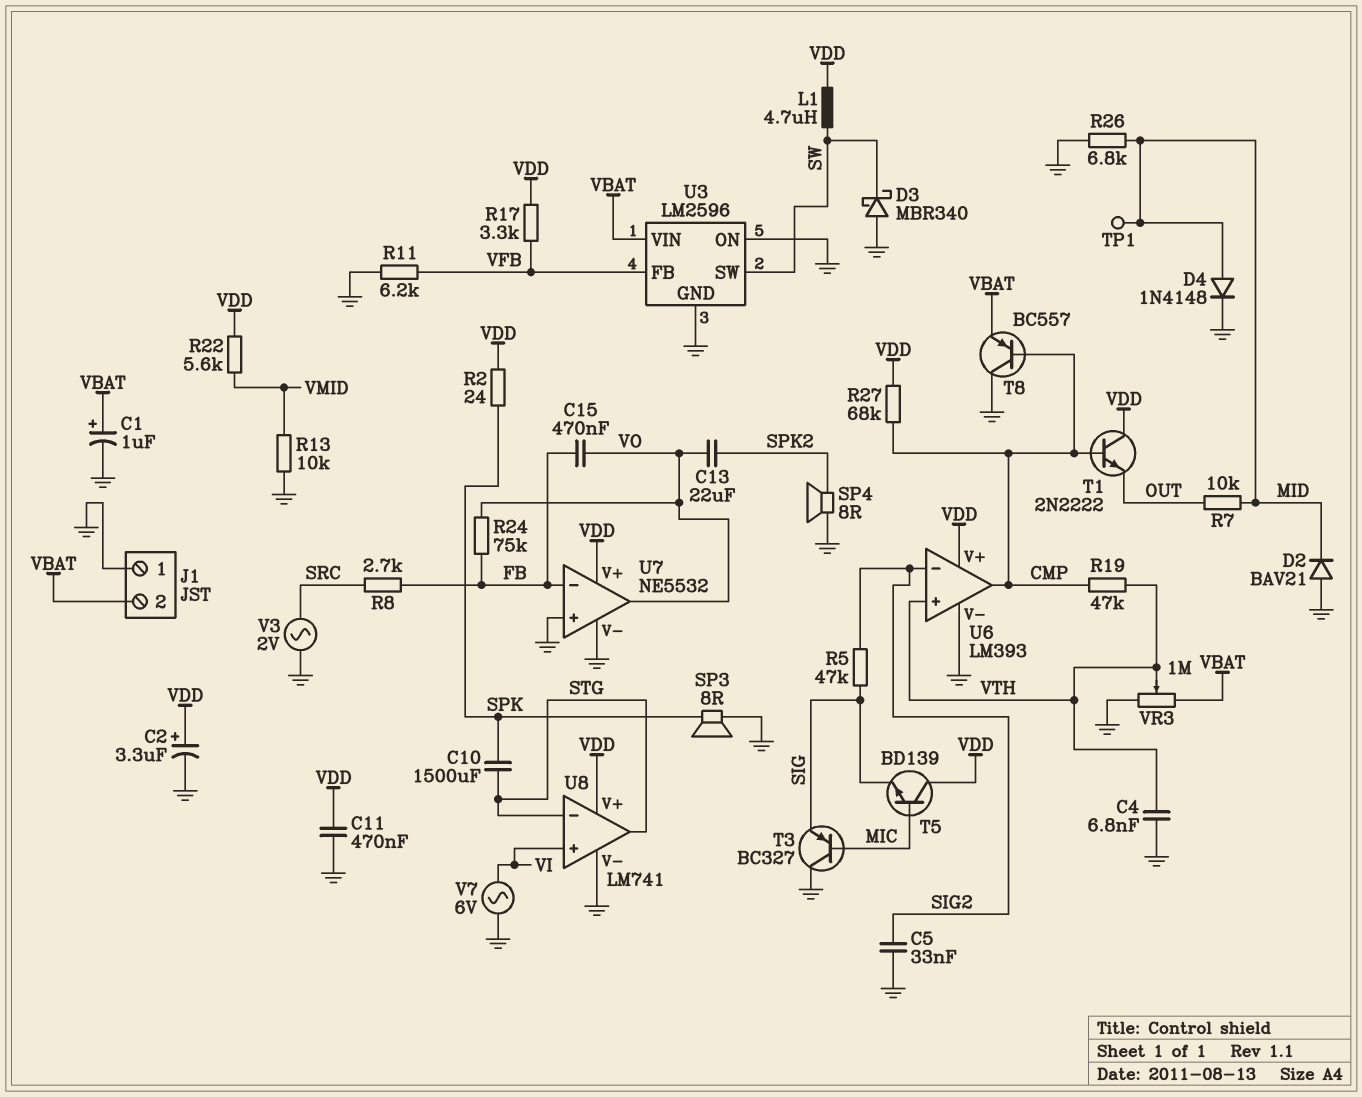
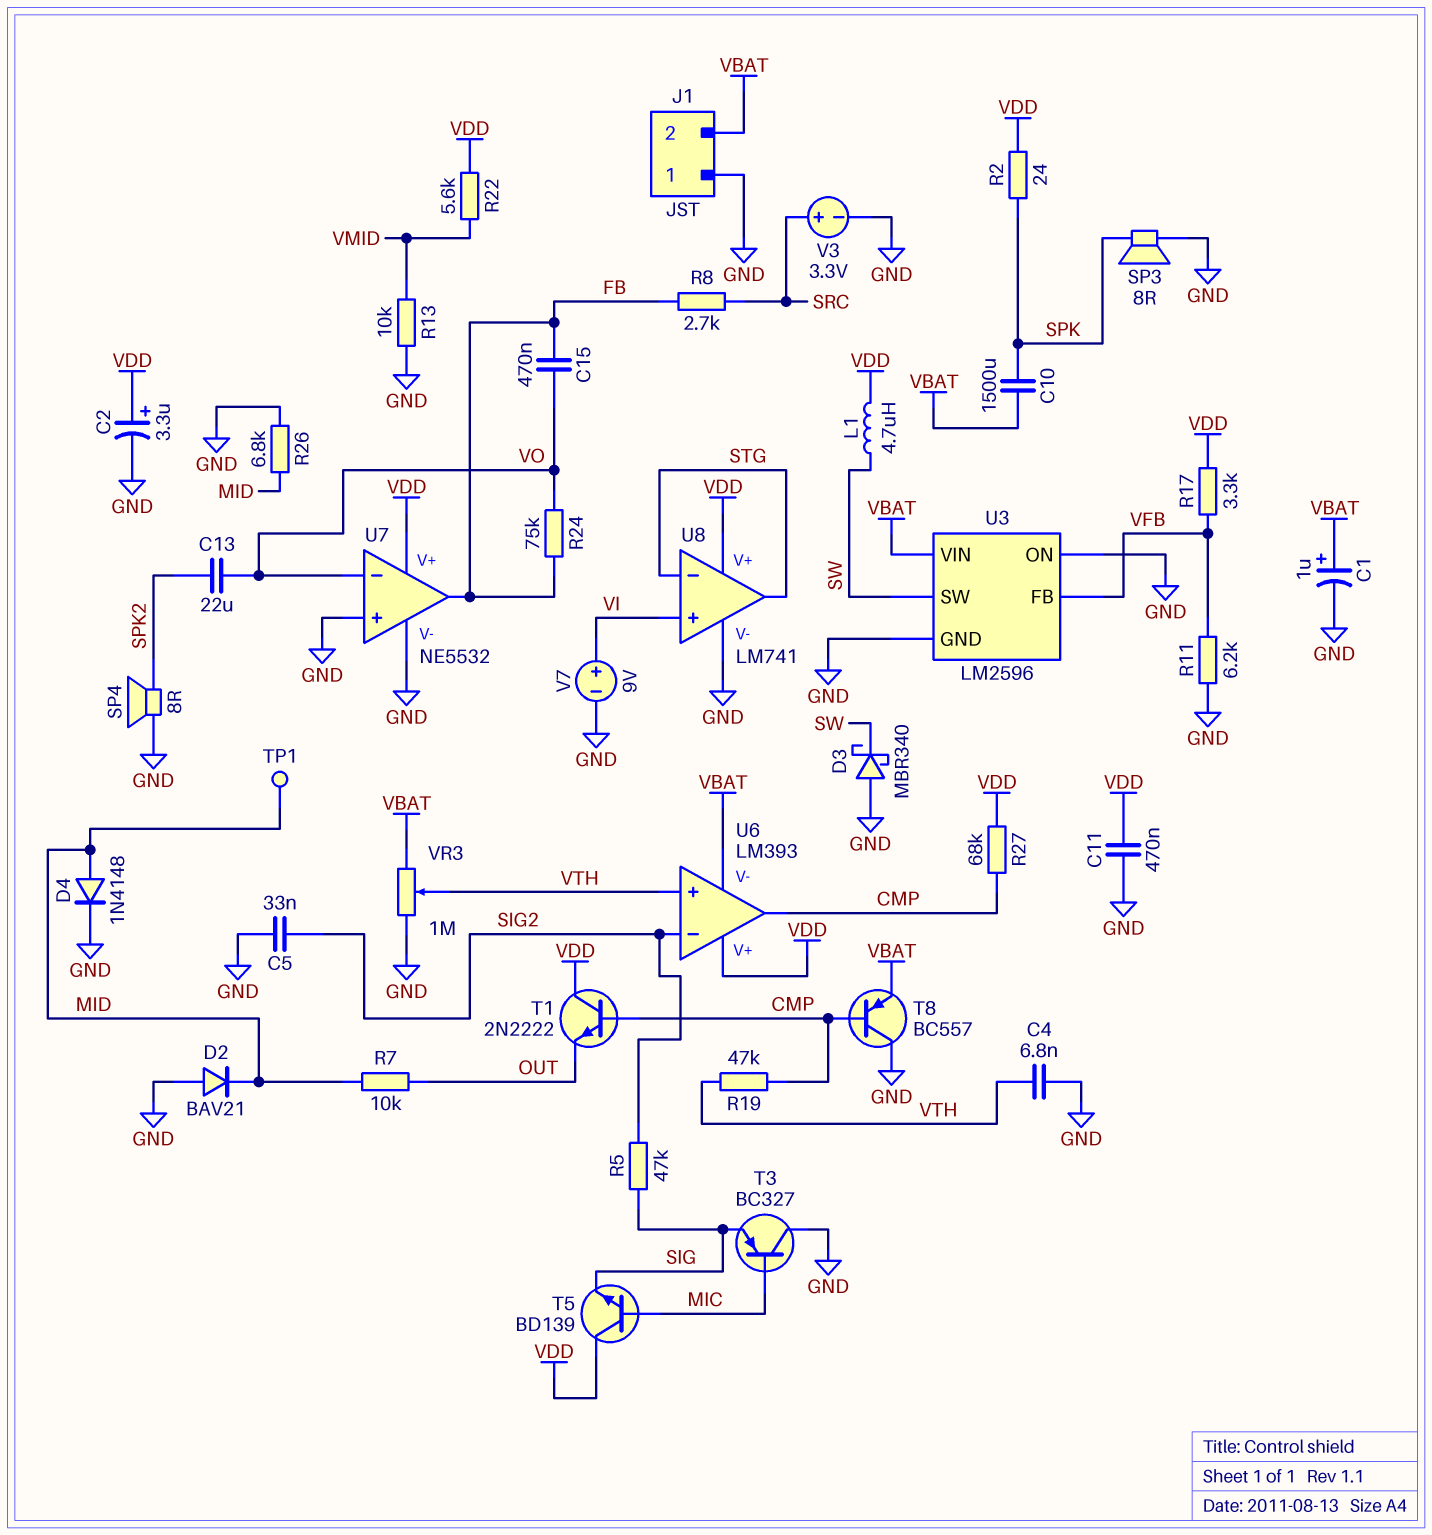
C10: 1500uF (SPK, STG) -> 1500uF (SPK, VBAT)
U6 pin V-: GND -> VBAT
U7 pin in-: FB -> VO
U7 pin out: VO -> FB
V3: AC 2V (GND, SRC) -> 3.3V (plus SRC, minus GND)
V7: AC 6V (GND, VI) -> 9V (plus VI, minus GND)

